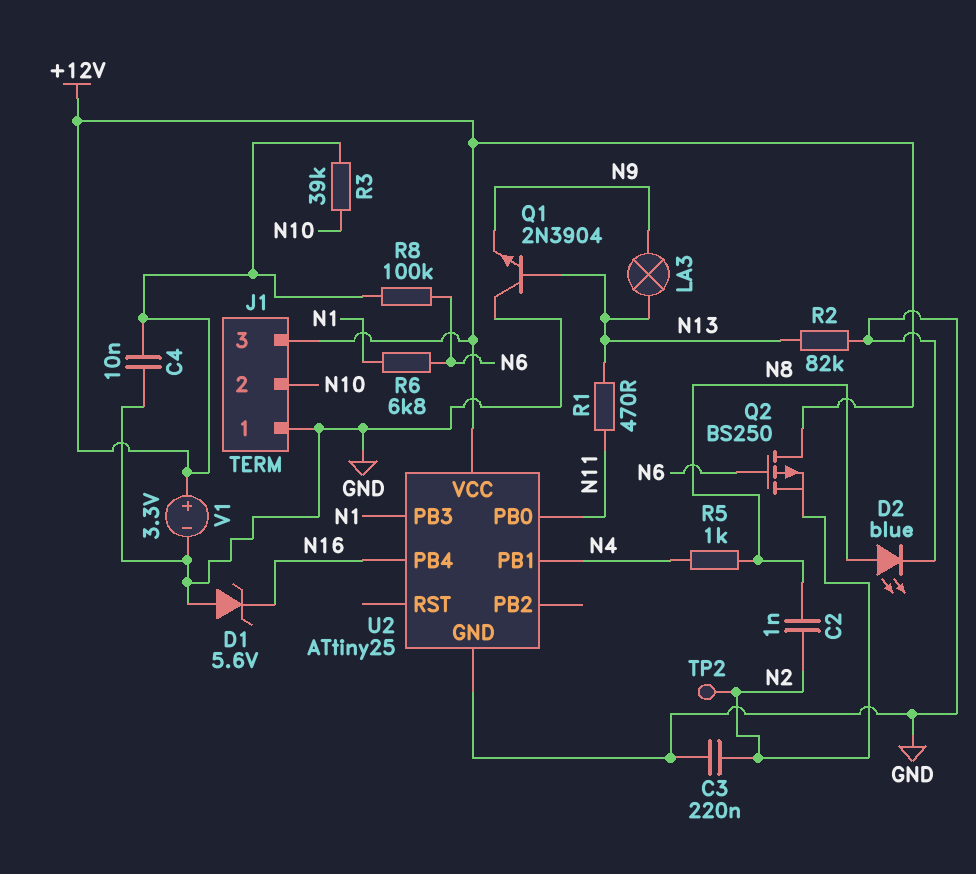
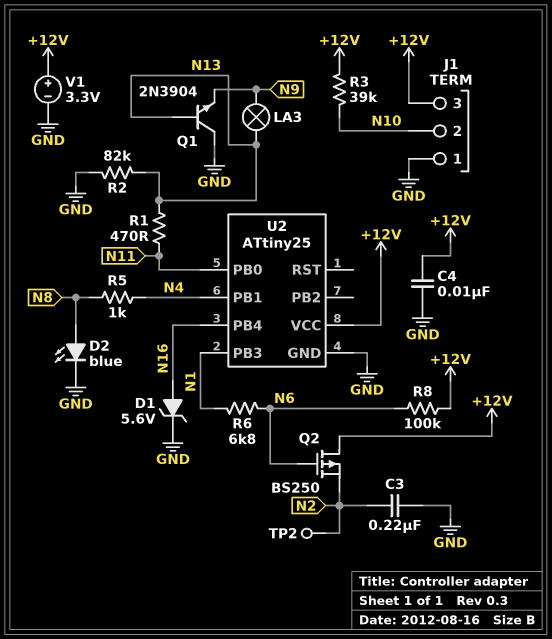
C2: 1nF (N2, N8) -> none
D1: zener 5.6V (A GND, K N16) -> zener 5.6V (A N16, K GND)

